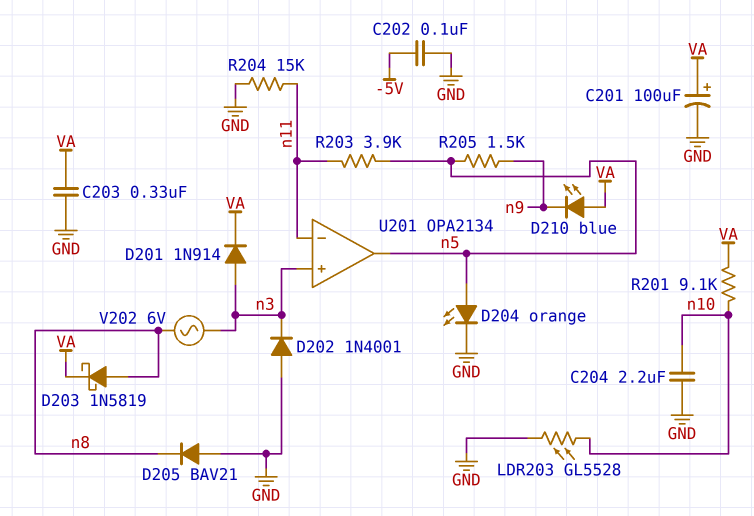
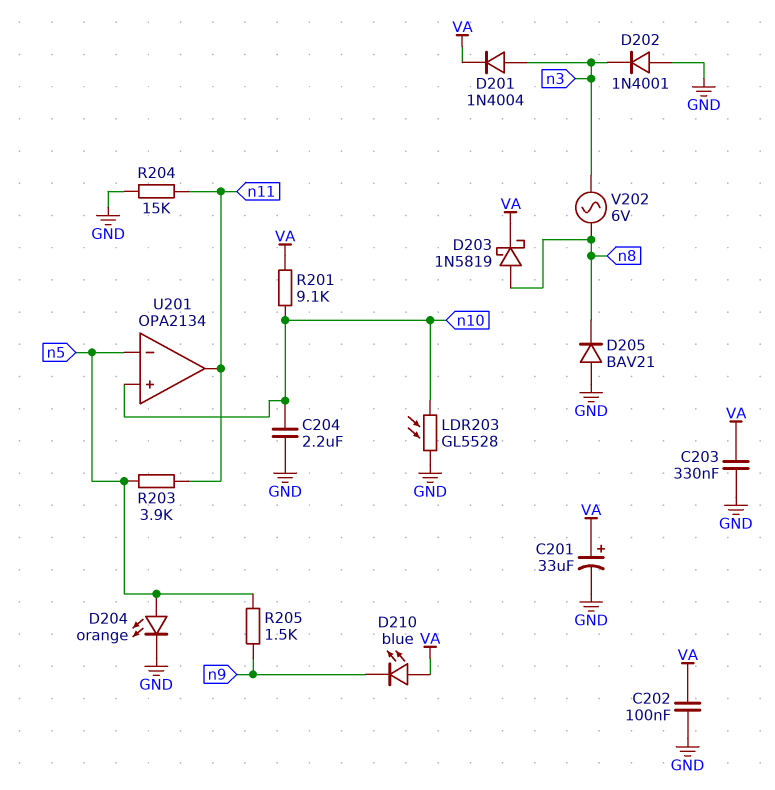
C201: 100uF (plus VA, minus GND) -> 33uF (plus VA, minus GND)
C202: 100nF (-5V, GND) -> 100nF (GND, VA)
D201: diode 1N914 (A n3, K VA) -> diode 1N4004 (A n3, K VA)
U201 pin in+: n3 -> n10
U201 pin in-: n11 -> n5
U201 pin out: n5 -> n11

